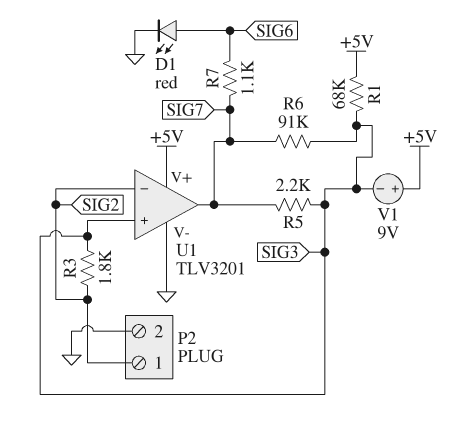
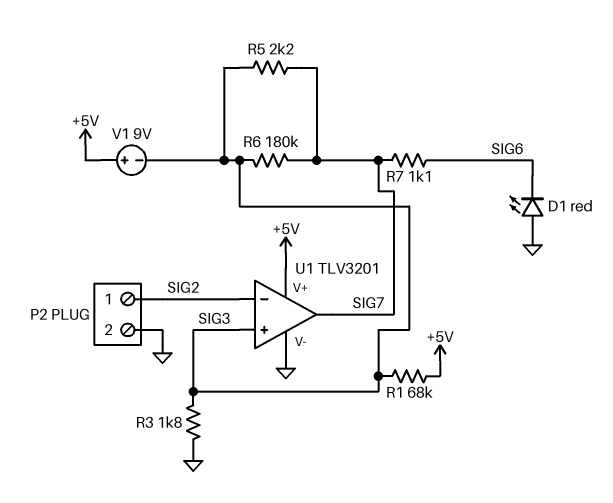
D1: LED red (A SIG6, K GND) -> LED red (A GND, K SIG6)
R3: 1.8k (SIG2, SIG3) -> 1.8k (GND, SIG3)
R6: 91k (SIG3, SIG7) -> 180k (SIG3, SIG7)

